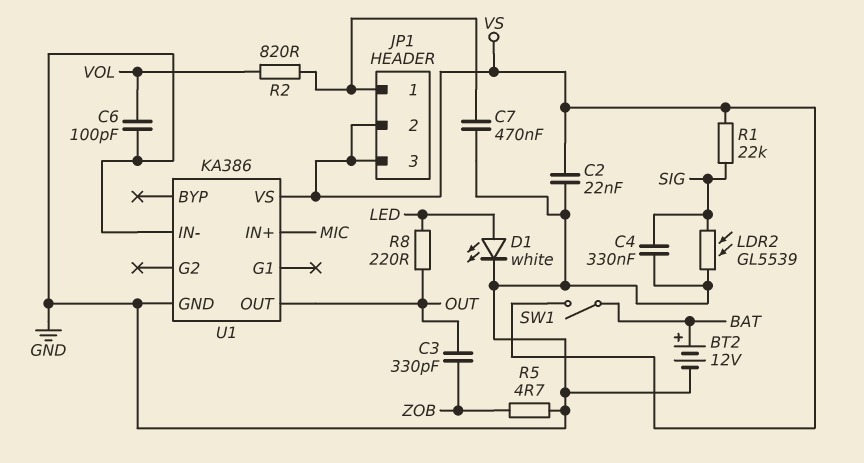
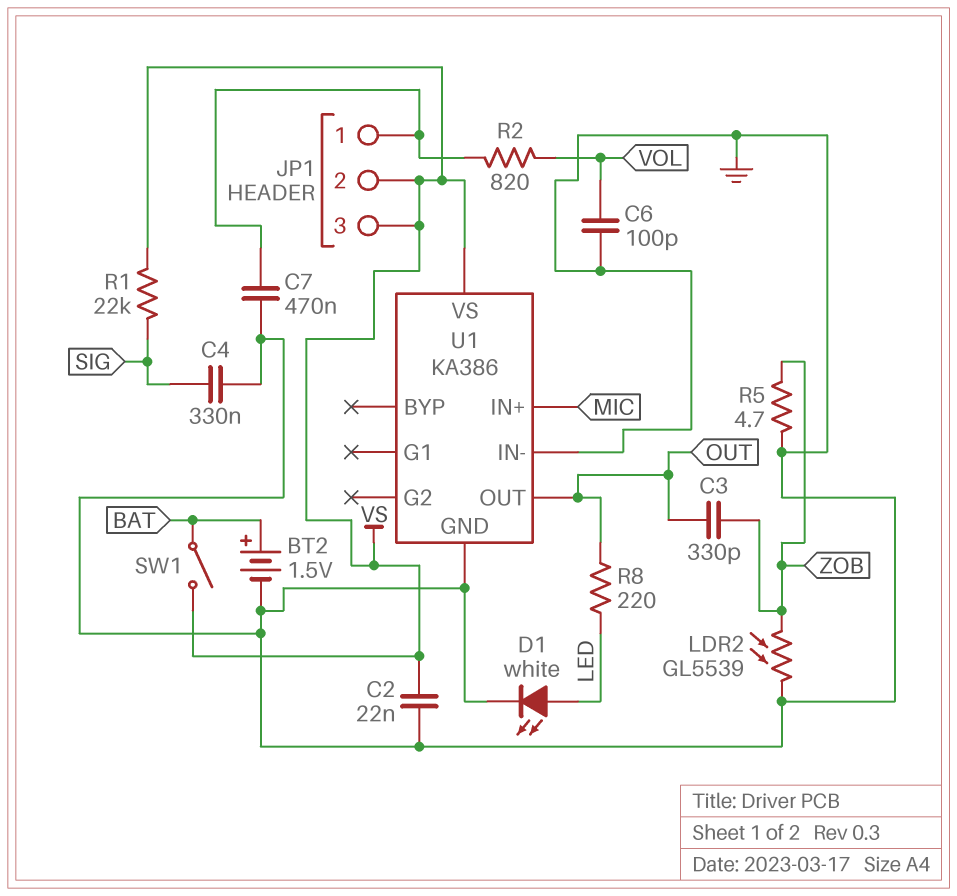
BT2: 12V (plus BAT, minus GND) -> 1.5V (plus BAT, minus GND)
LDR2: GL5539 (GND, SIG) -> GL5539 (GND, ZOB)

